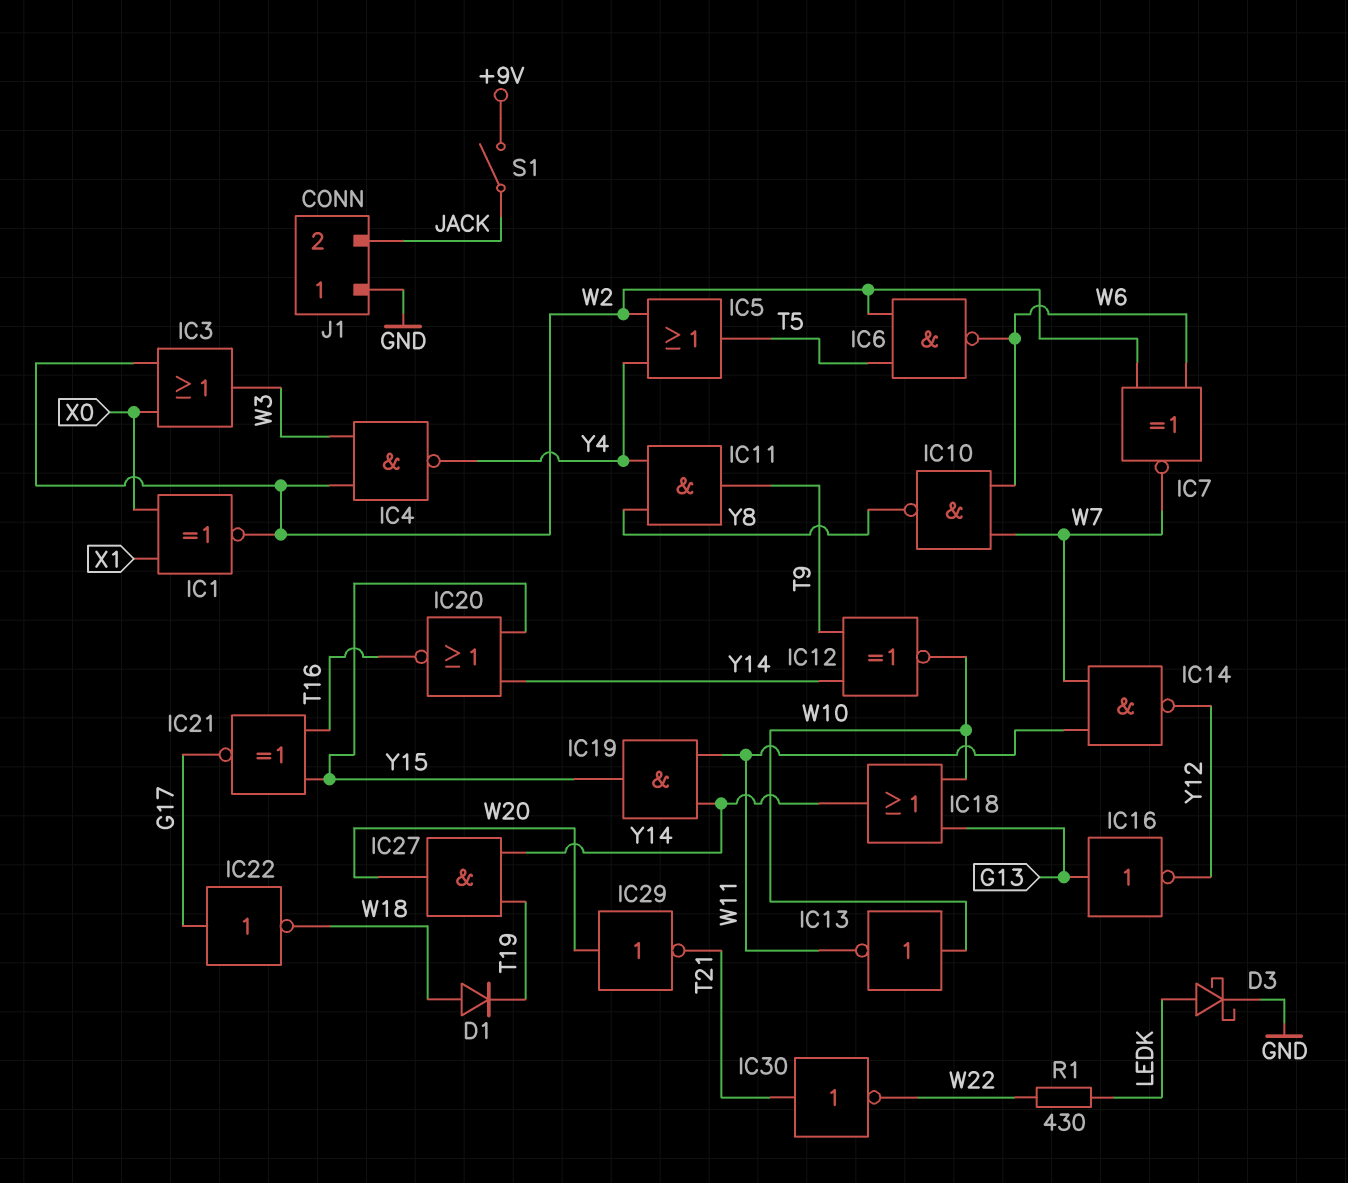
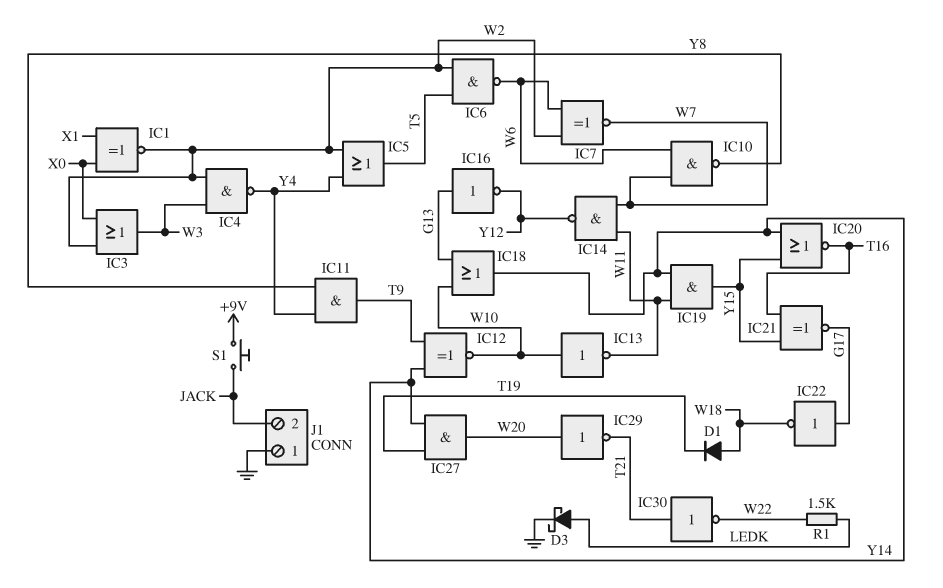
R1: 430 (LEDK, W22) -> 1.5k (LEDK, W22)
S1: switch (+9V, JACK) -> button (+9V, JACK)

